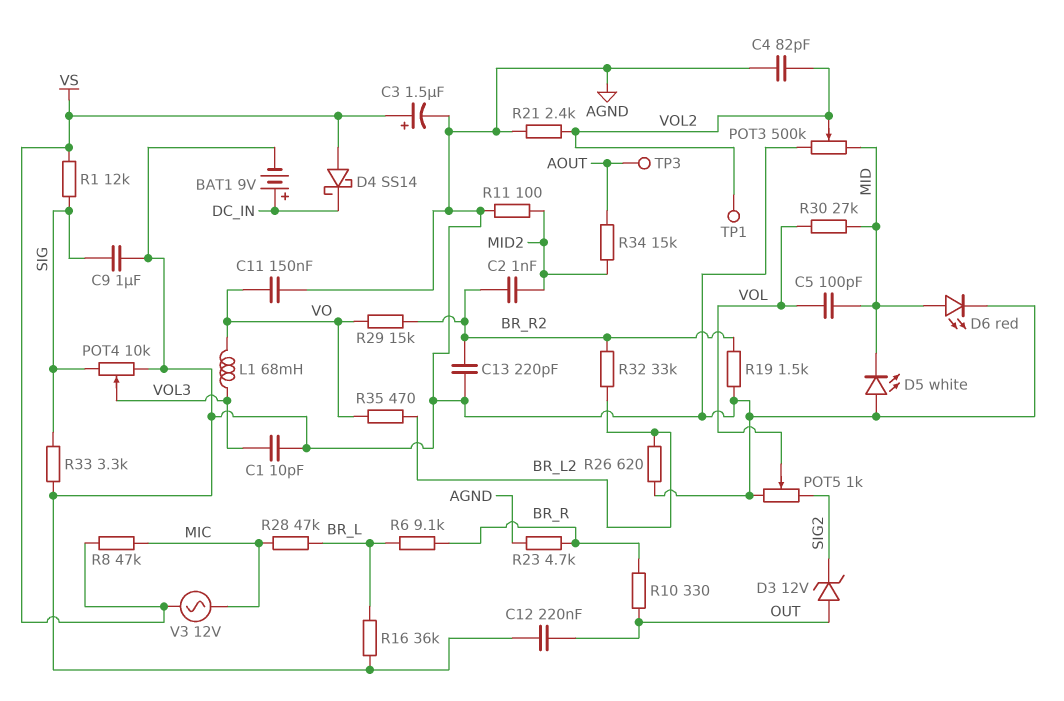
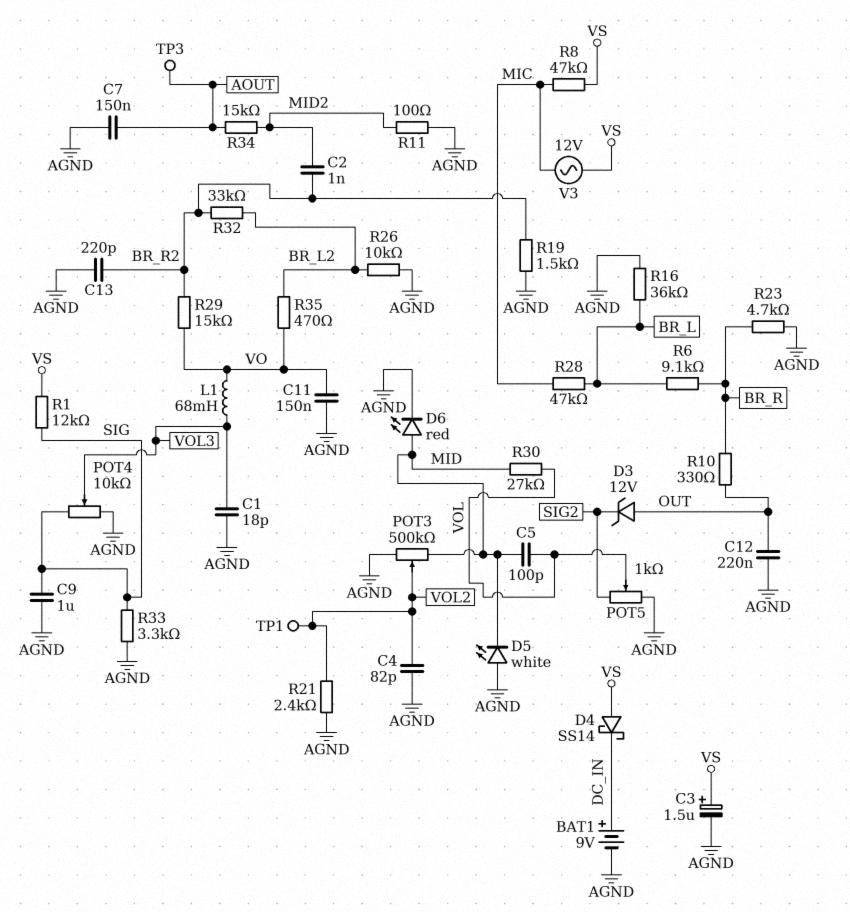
C1: 10pF (AGND, VOL3) -> 18pF (AGND, VOL3)
C7: none -> 150nF (AGND, AOUT)
R26: 620 (AGND, BR_L2) -> 10k (AGND, BR_L2)

